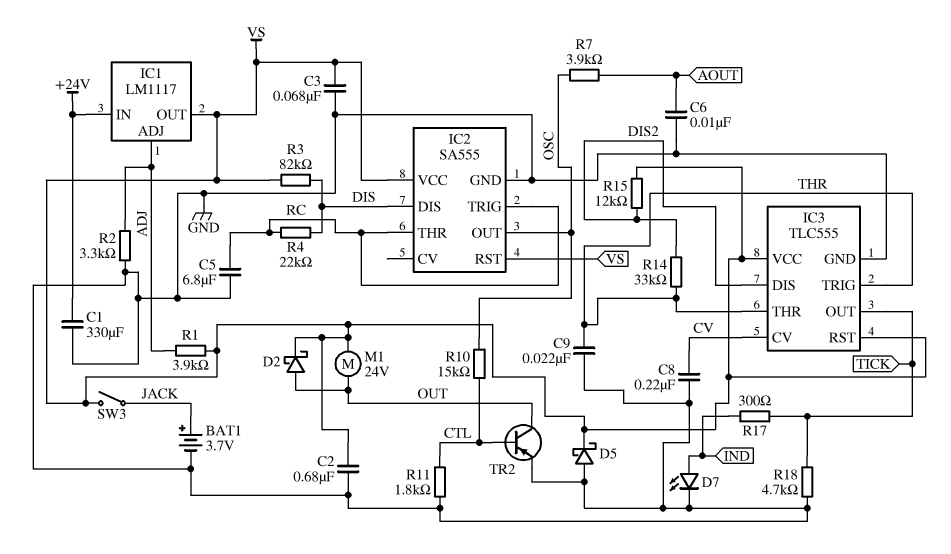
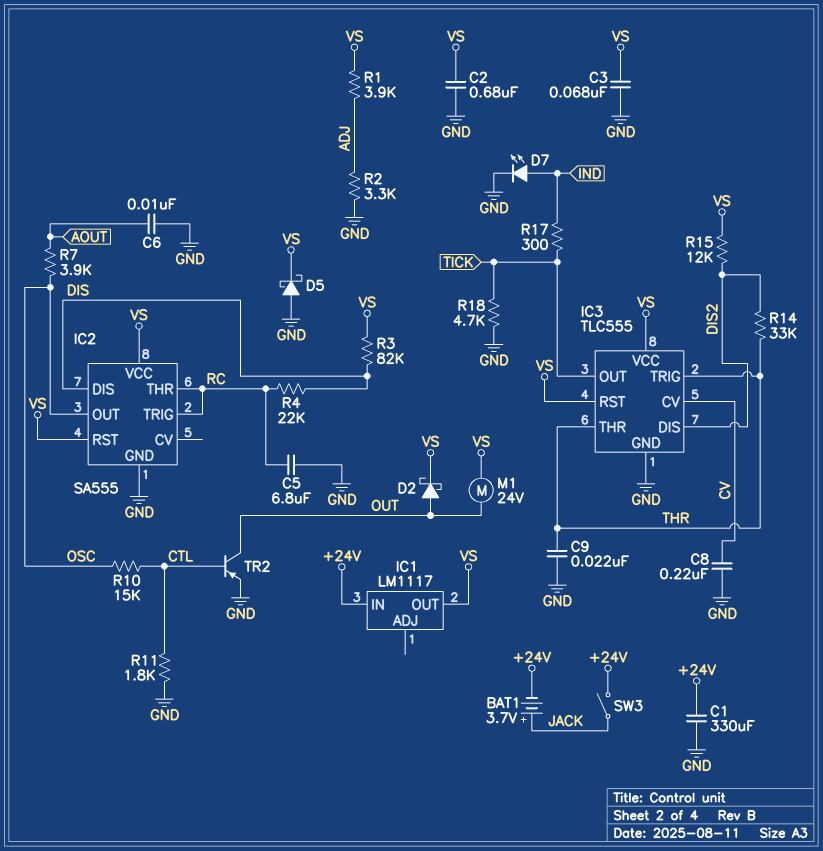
BAT1: 3.7V (plus JACK, minus GND) -> 3.7V (plus JACK, minus +24V)
IC1 pin ADJ: ADJ -> none
SW3: switch (JACK, VS) -> switch (+24V, JACK)

